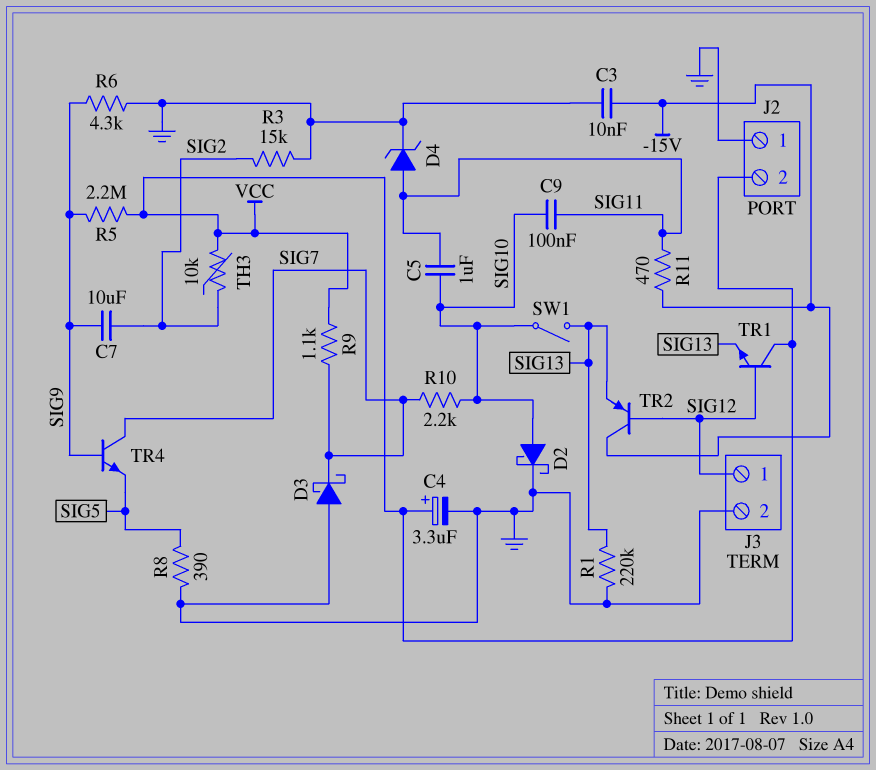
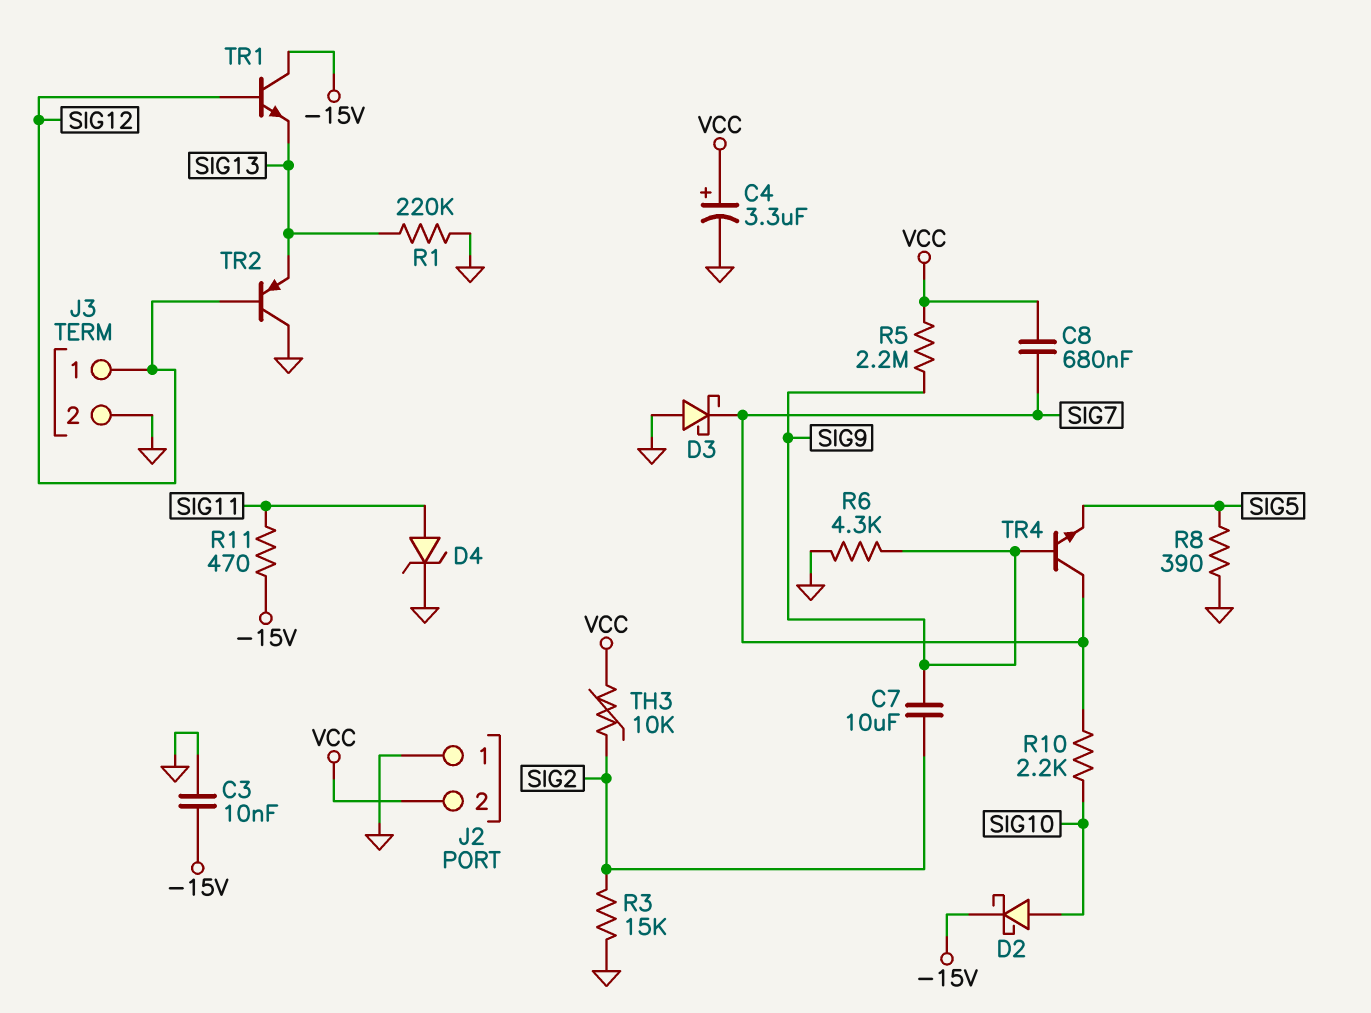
C5: 1uF (SIG10, SIG11) -> none
C8: none -> 680nF (SIG7, VCC)
C9: 100nF (SIG10, SIG11) -> none
D2: schottky (A SIG10, K GND) -> schottky (A SIG10, K -15V)
R9: 1.1k (SIG7, VCC) -> none
SW1: switch (SIG10, SIG13) -> none
TR1: NPN (B SIG12, C VCC, E SIG13) -> NPN (B SIG12, C -15V, E SIG13)
TR2: PNP (B SIG12, C -15V, E SIG13) -> PNP (B SIG12, C GND, E SIG13)

